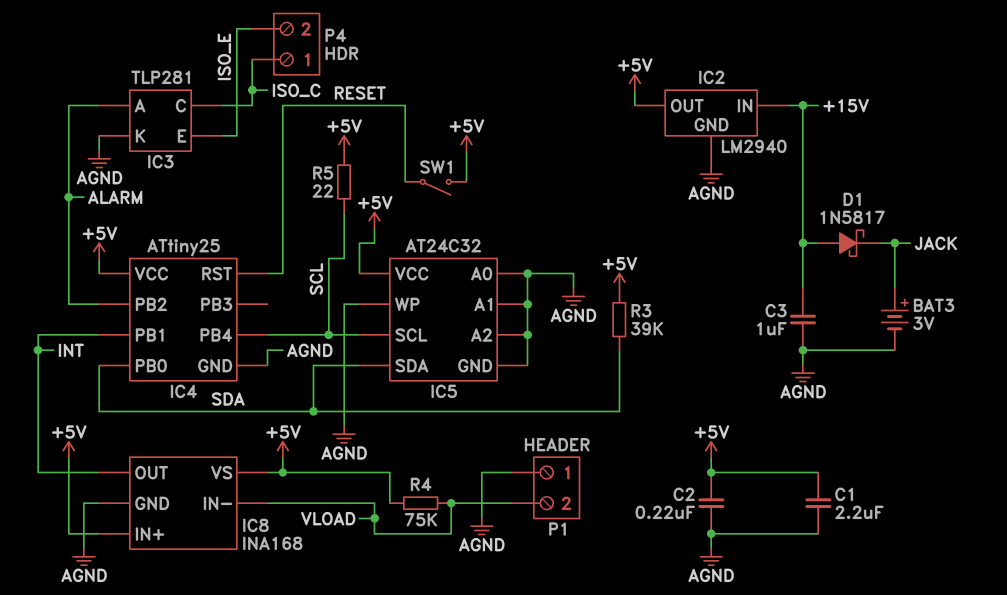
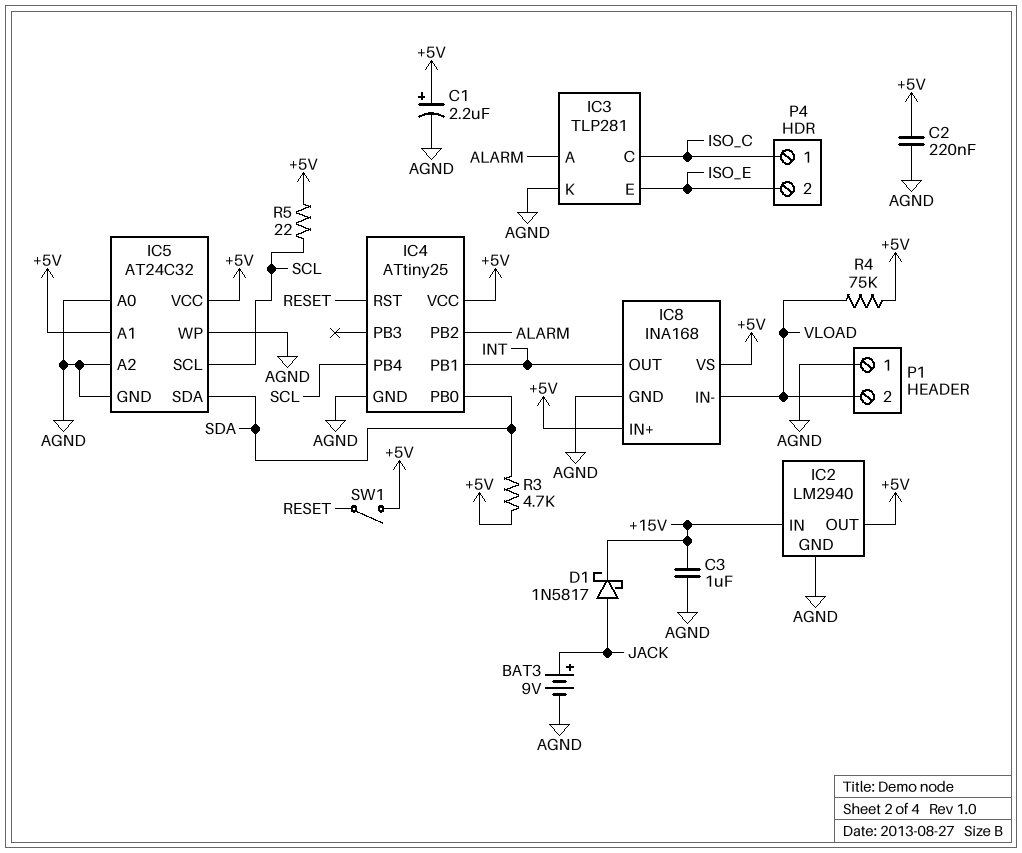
BAT3: 3V (plus JACK, minus AGND) -> 9V (plus JACK, minus AGND)
C1: 2.2uF (+5V, AGND) -> 2.2uF (plus +5V, minus AGND)
D1: schottky 1N5817 (A +15V, K JACK) -> schottky 1N5817 (A JACK, K +15V)
IC5 pin A1: AGND -> +5V
R3: 39k (+5V, SDA) -> 4.7k (+5V, SDA)

